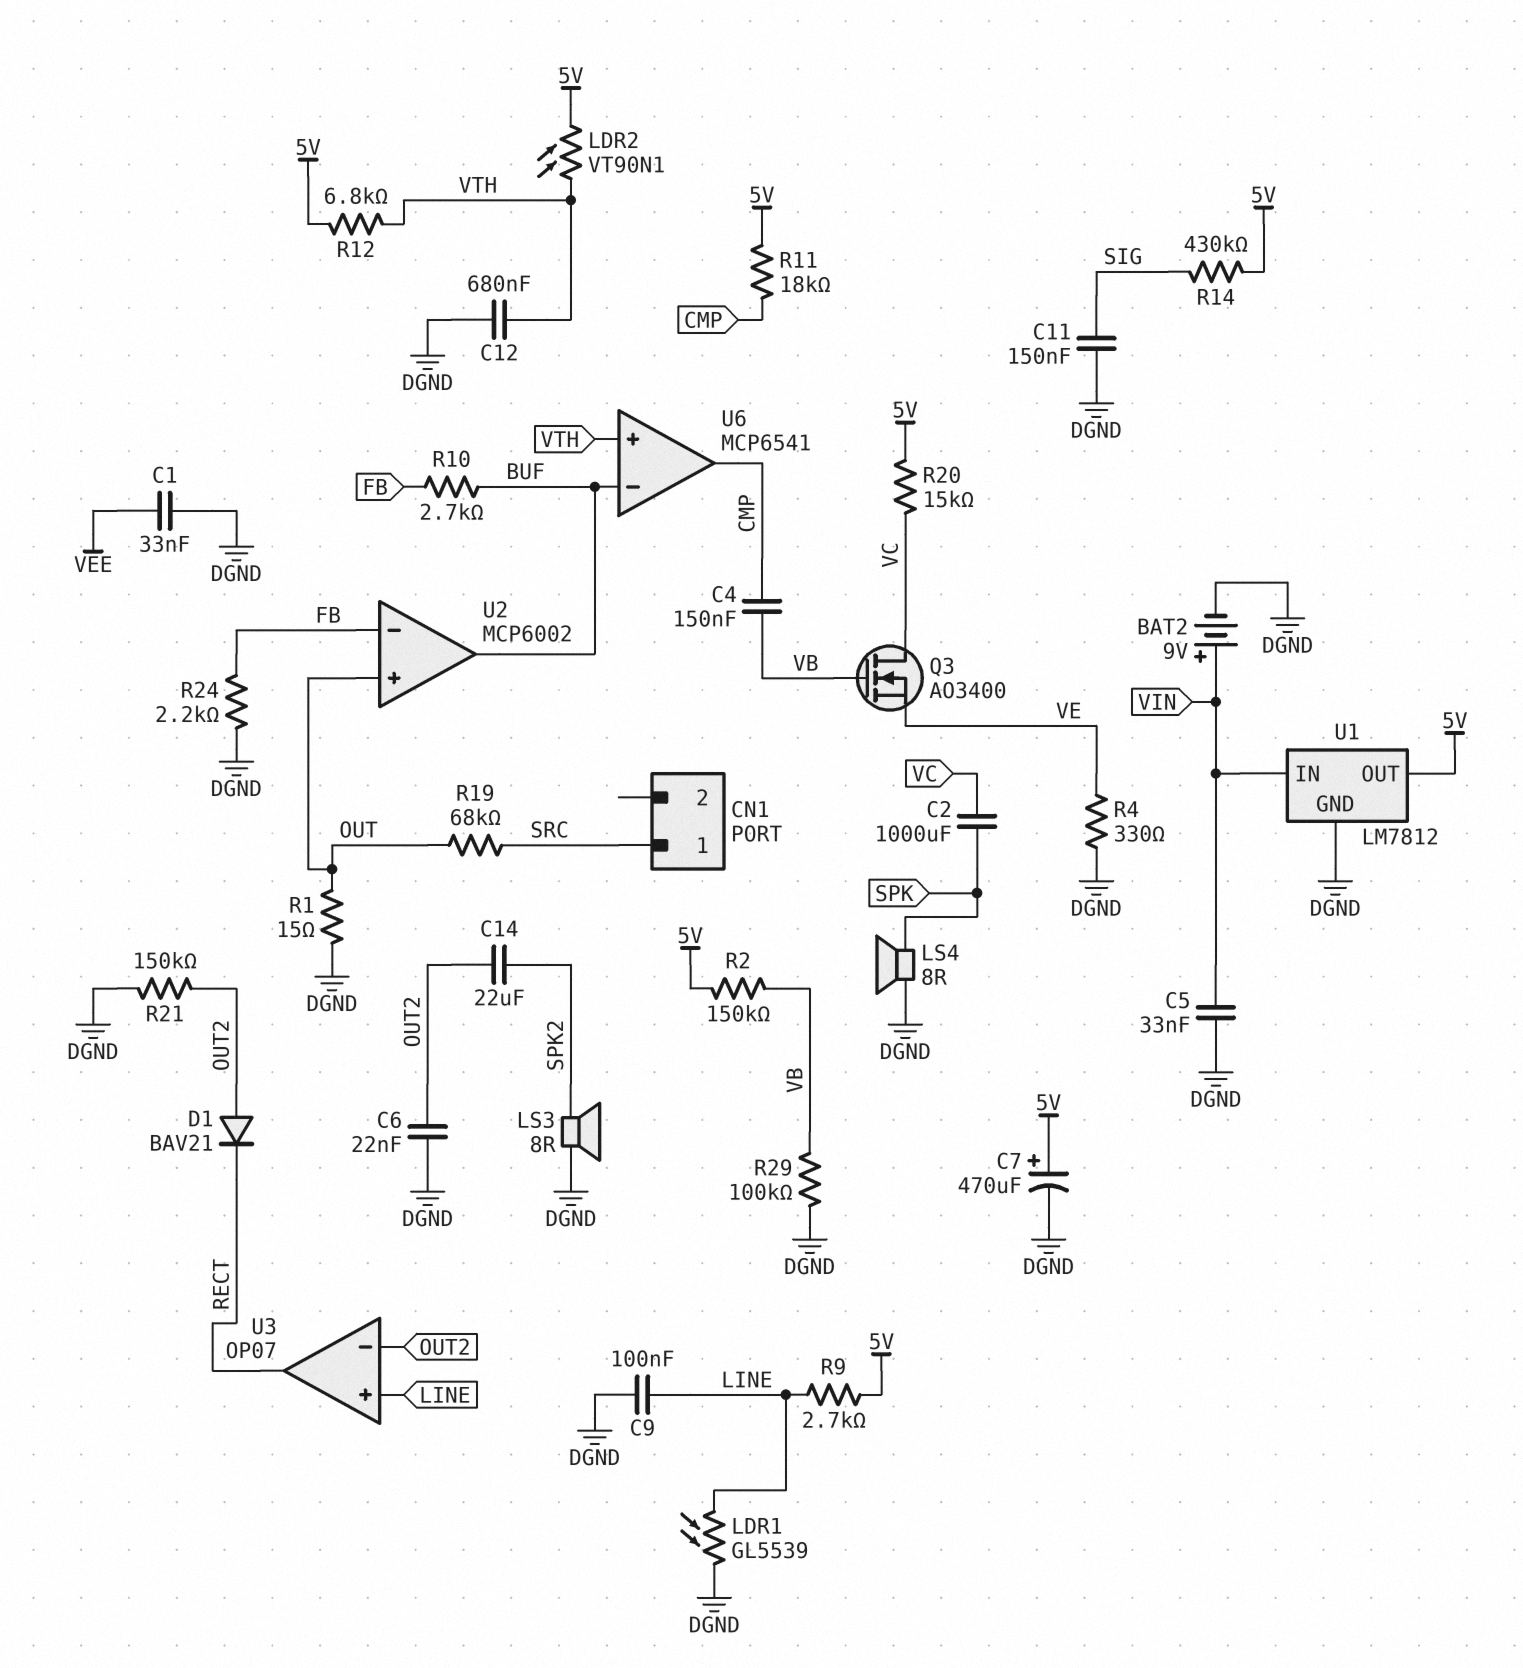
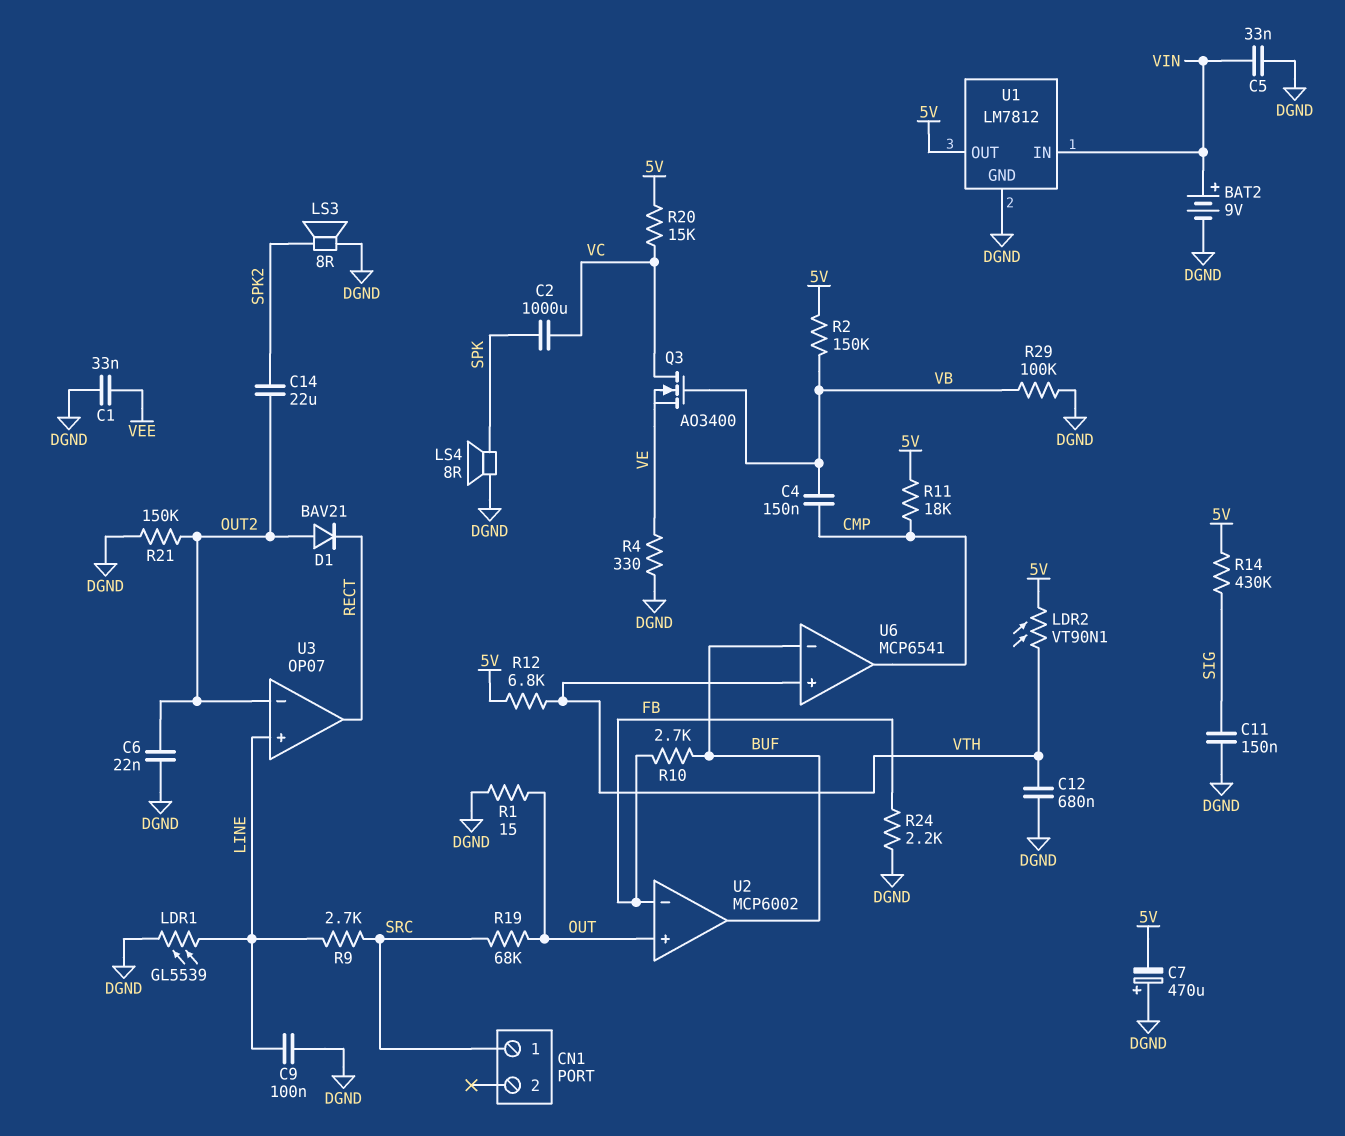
C7: 470uF (plus 5V, minus DGND) -> 470uF (plus DGND, minus 5V)
R9: 2.7k (5V, LINE) -> 2.7k (LINE, SRC)

